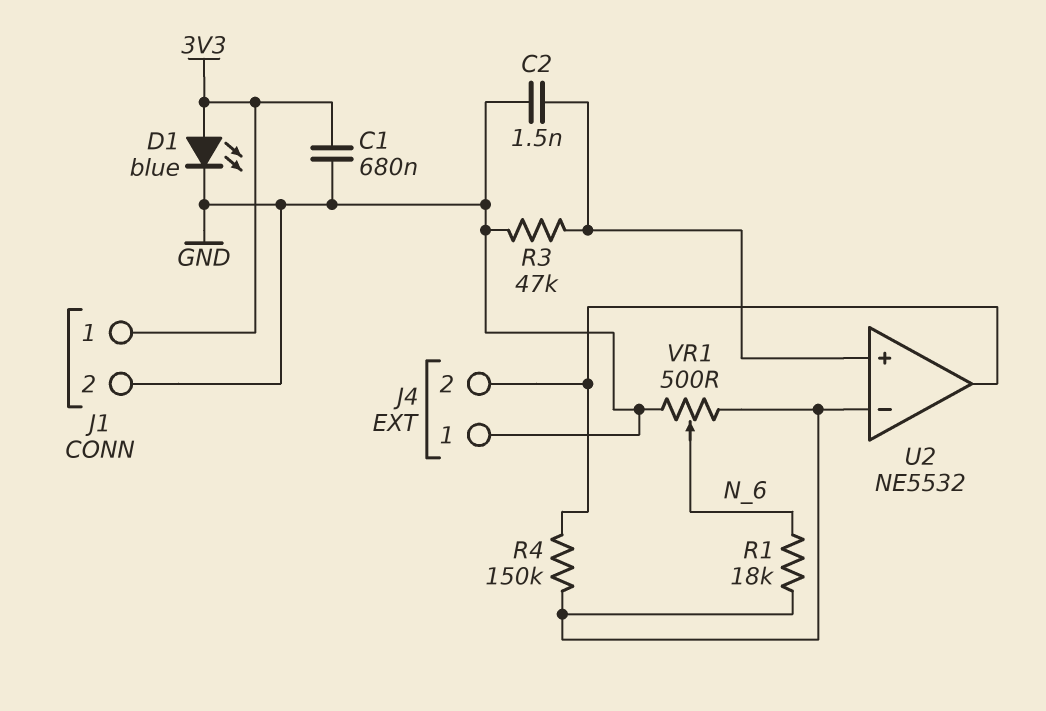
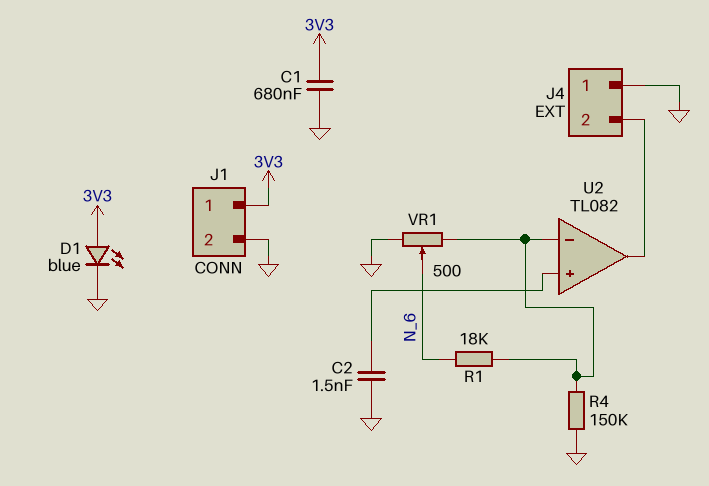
R3: 47k (GND, U2/in+) -> none
R4: 150k (J4/2, U2/in-) -> 150k (GND, U2/in-)
U2: NE5532 -> TL082

